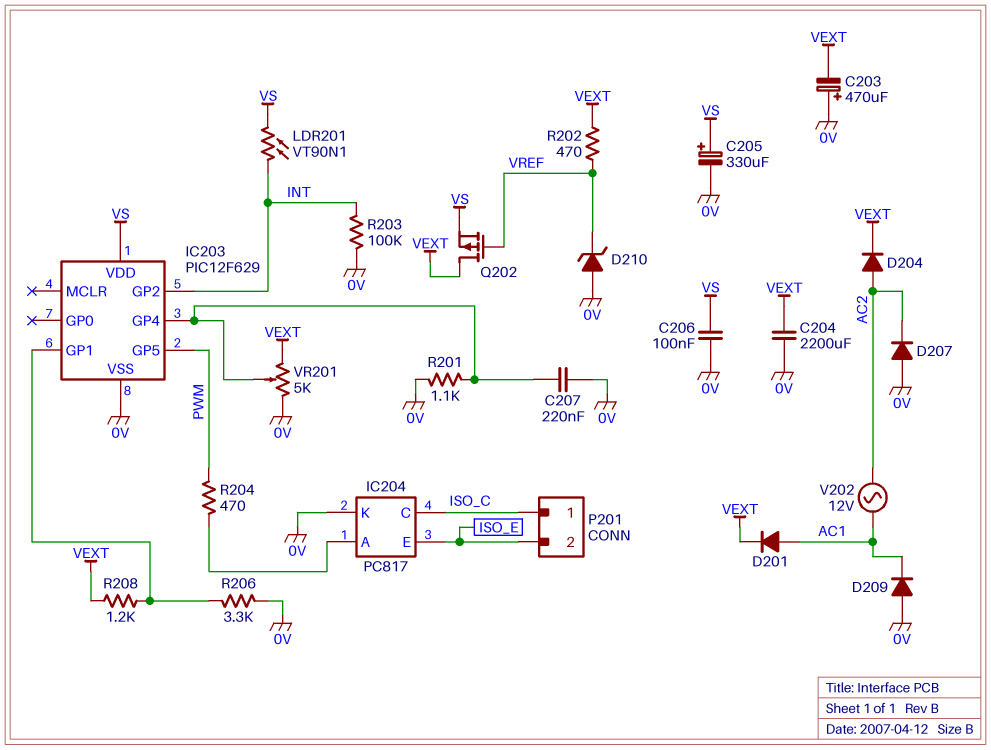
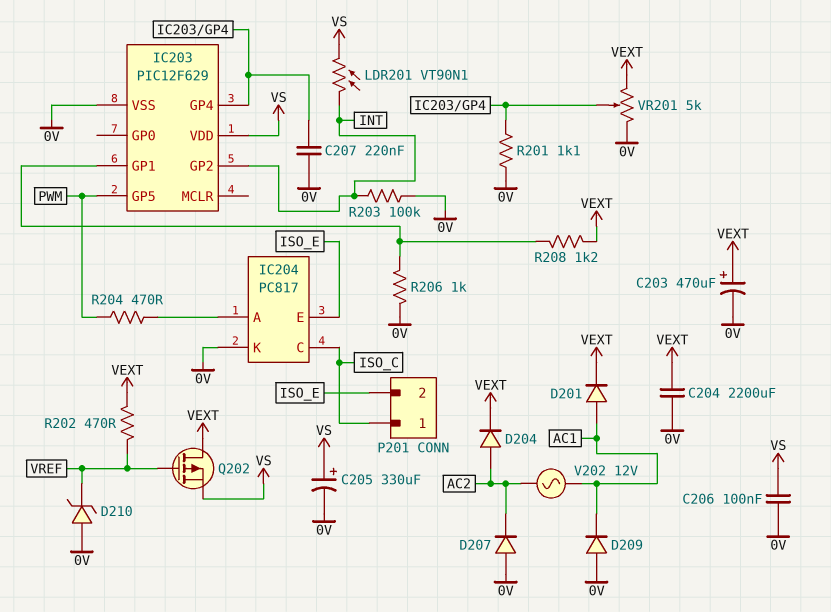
C203: 470uF (plus 0V, minus VEXT) -> 470uF (plus VEXT, minus 0V)
R206: 3.3k (0V, IC203/GP1) -> 1k (0V, IC203/GP1)

